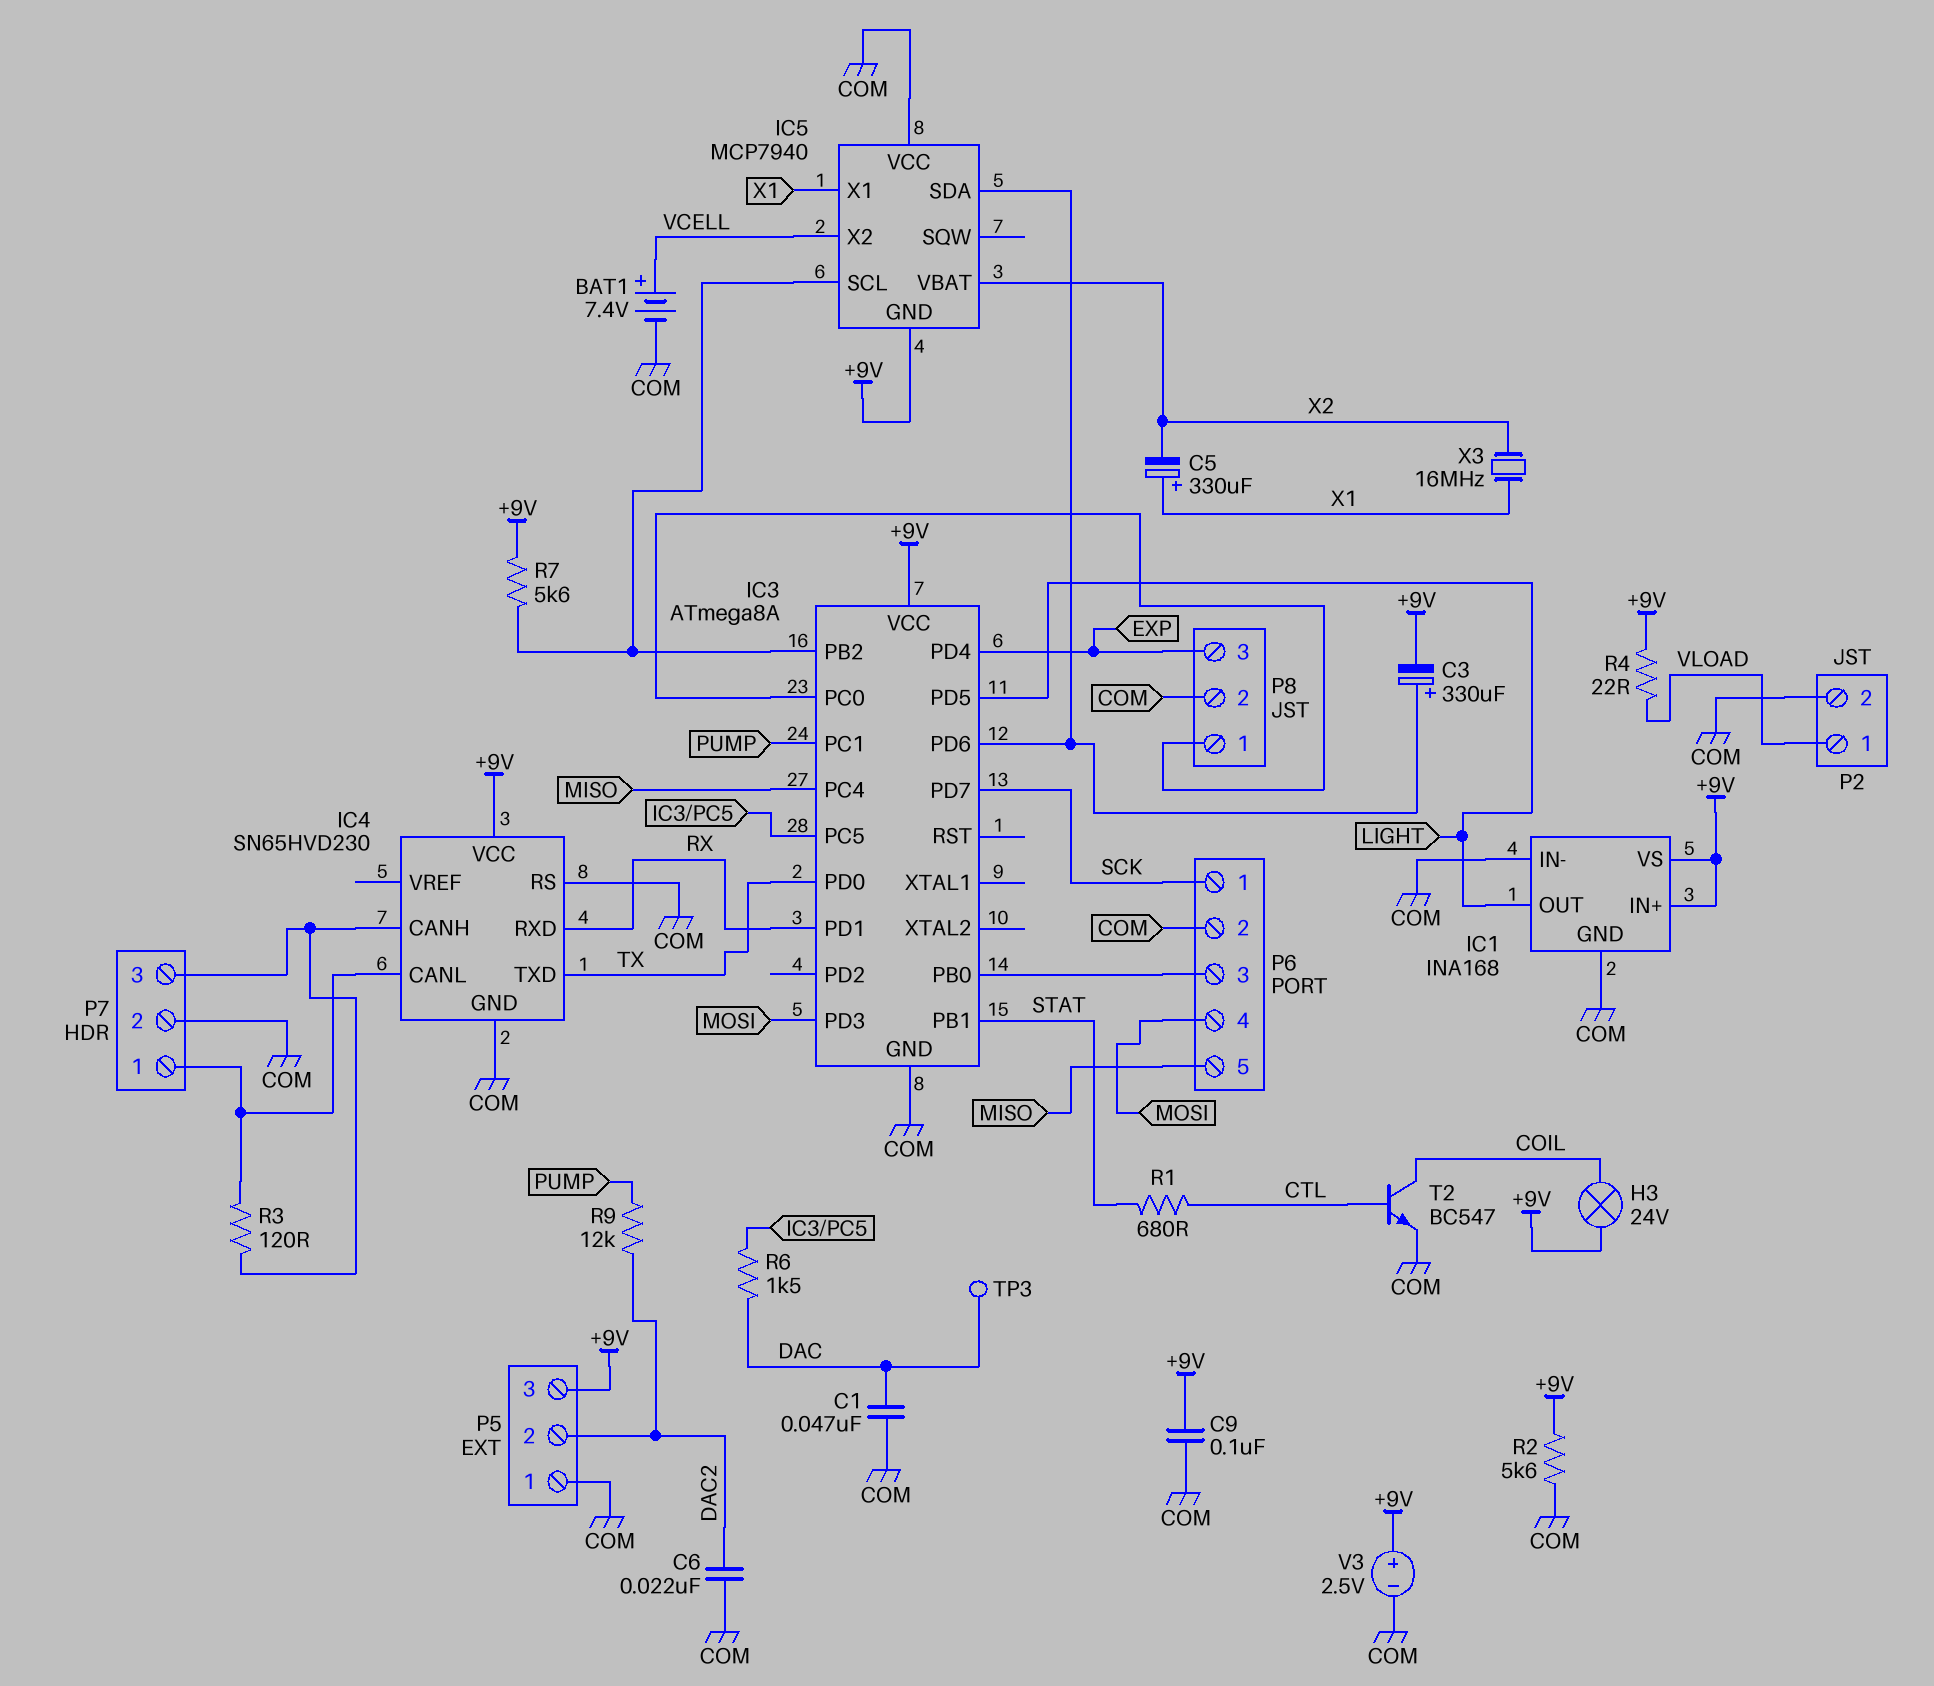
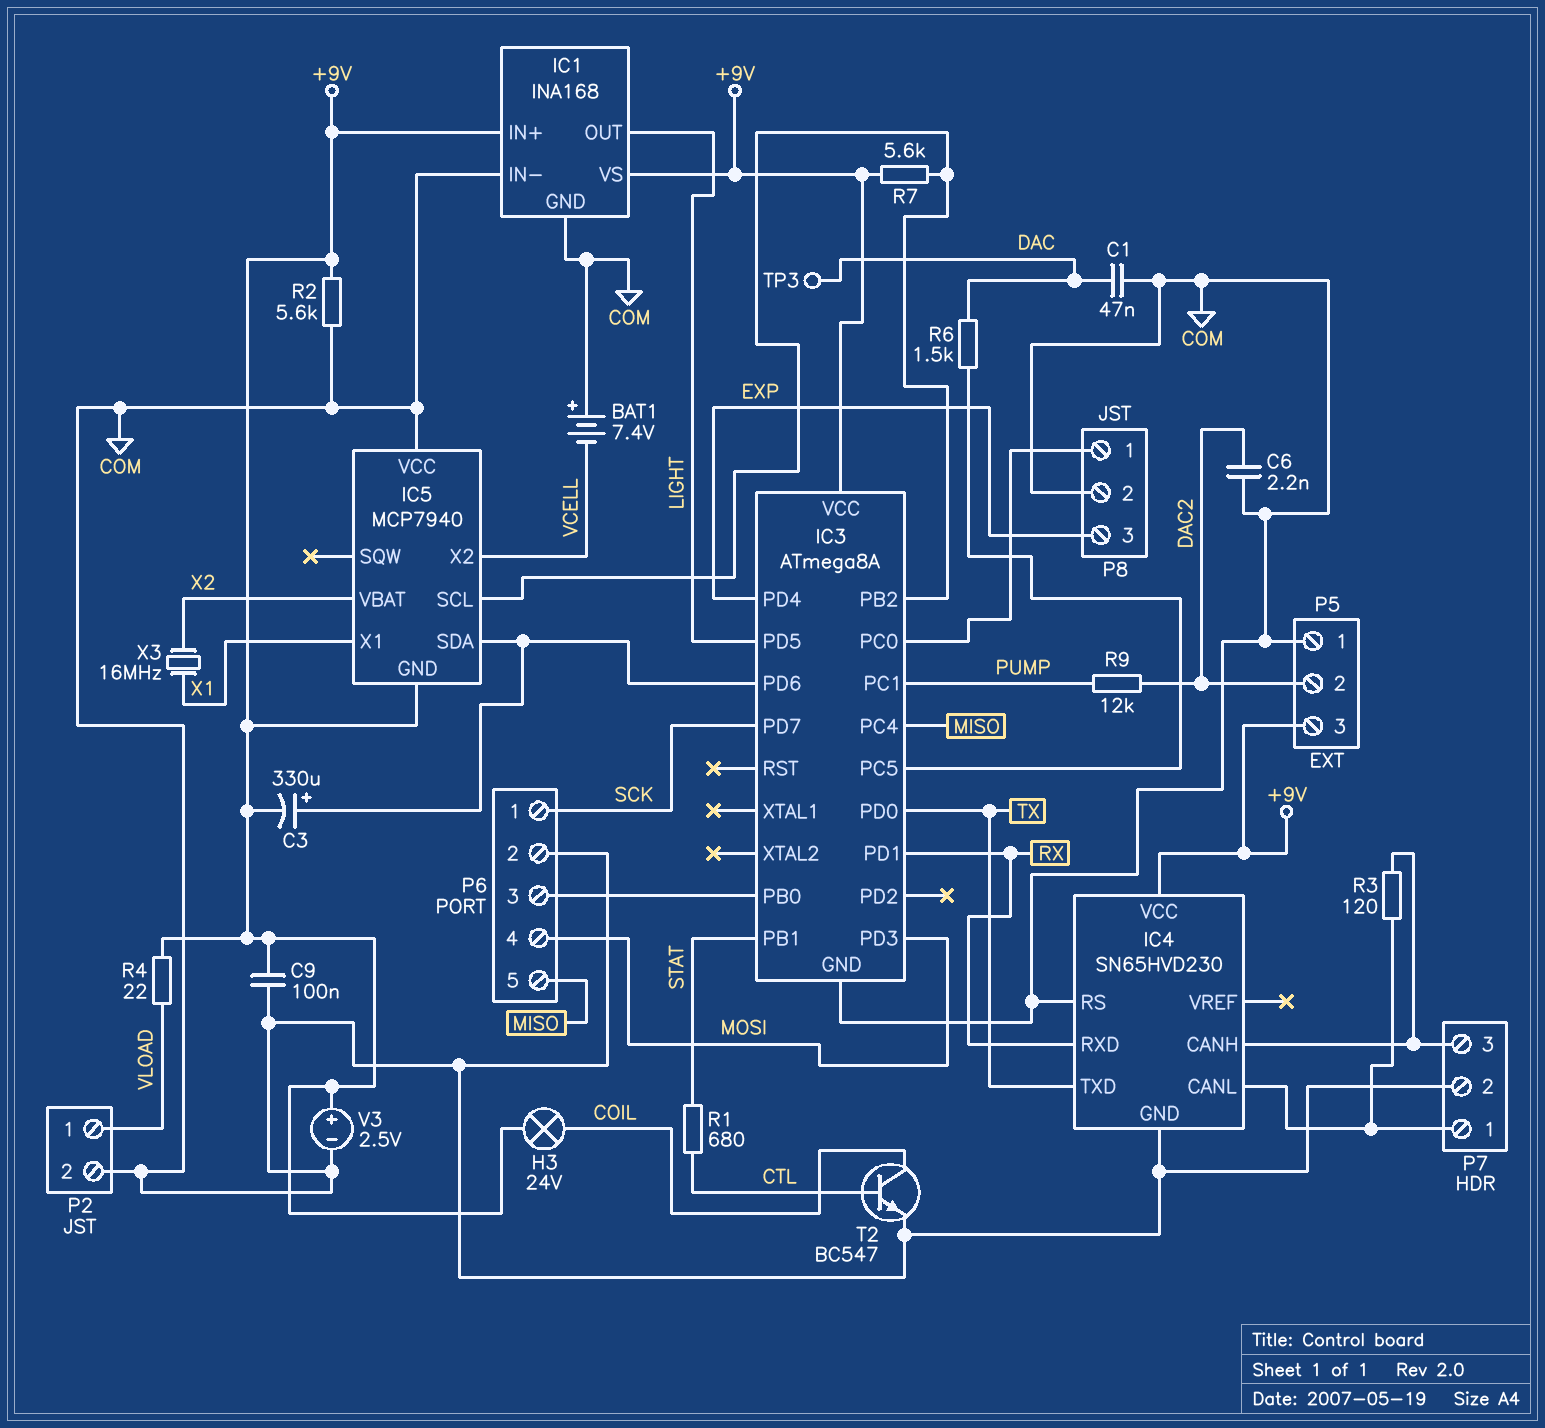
BAT1: 7.4V (plus VCELL, minus COM) -> 7.4V (plus COM, minus VCELL)
C5: 330uF (plus X1, minus X2) -> none
C6: 22nF (COM, DAC2) -> 2.2nF (COM, DAC2)

